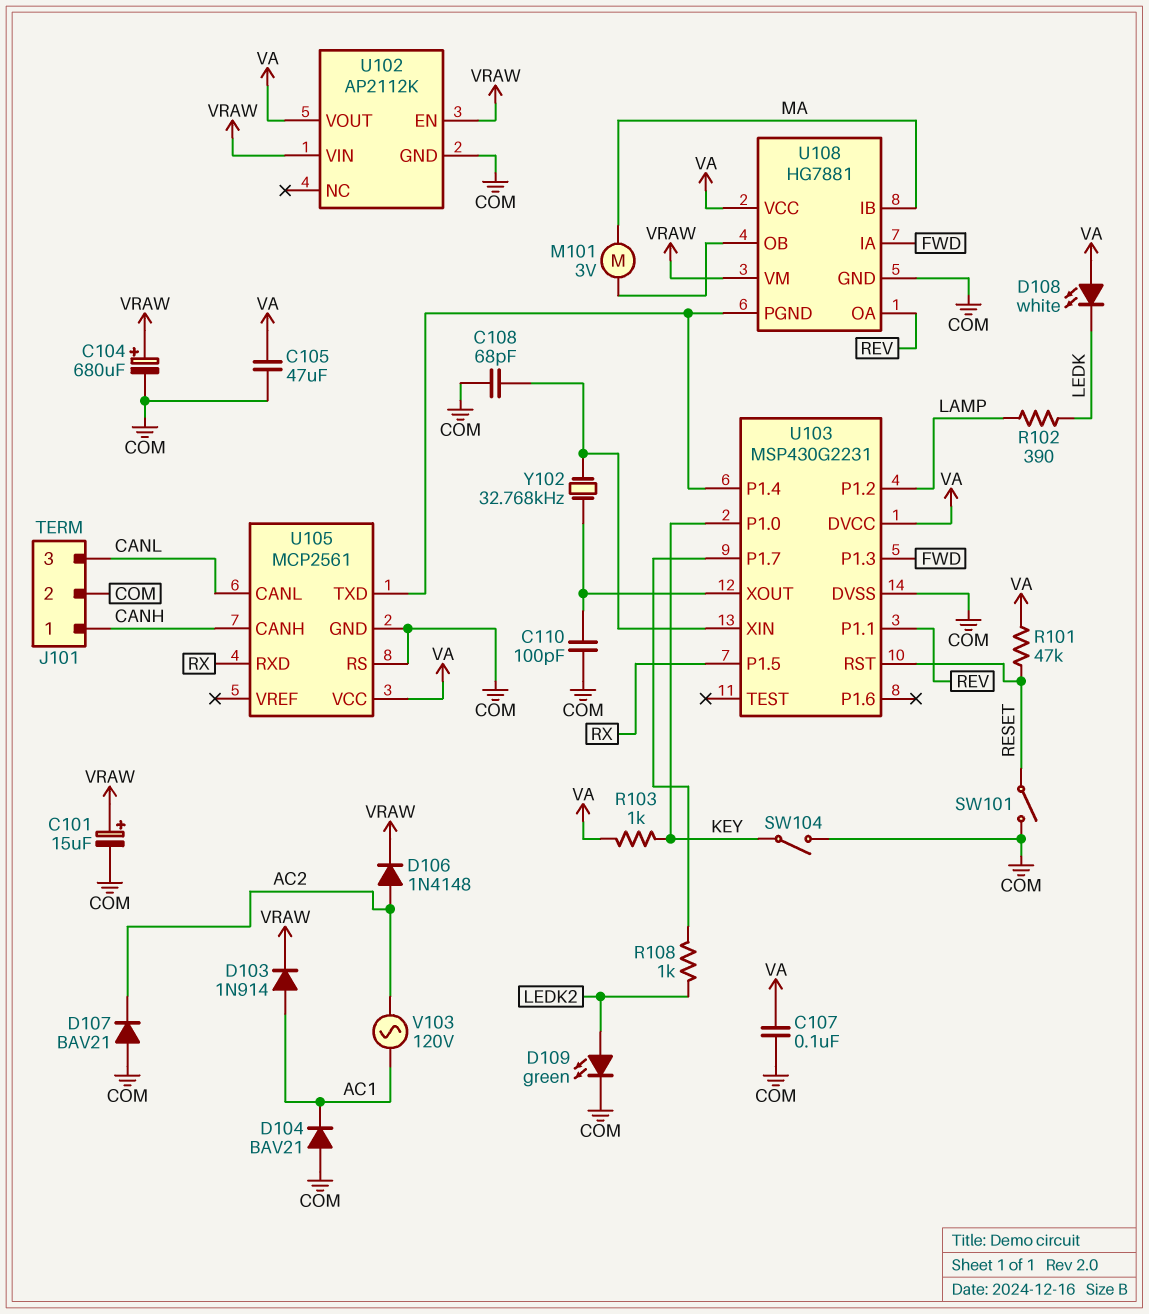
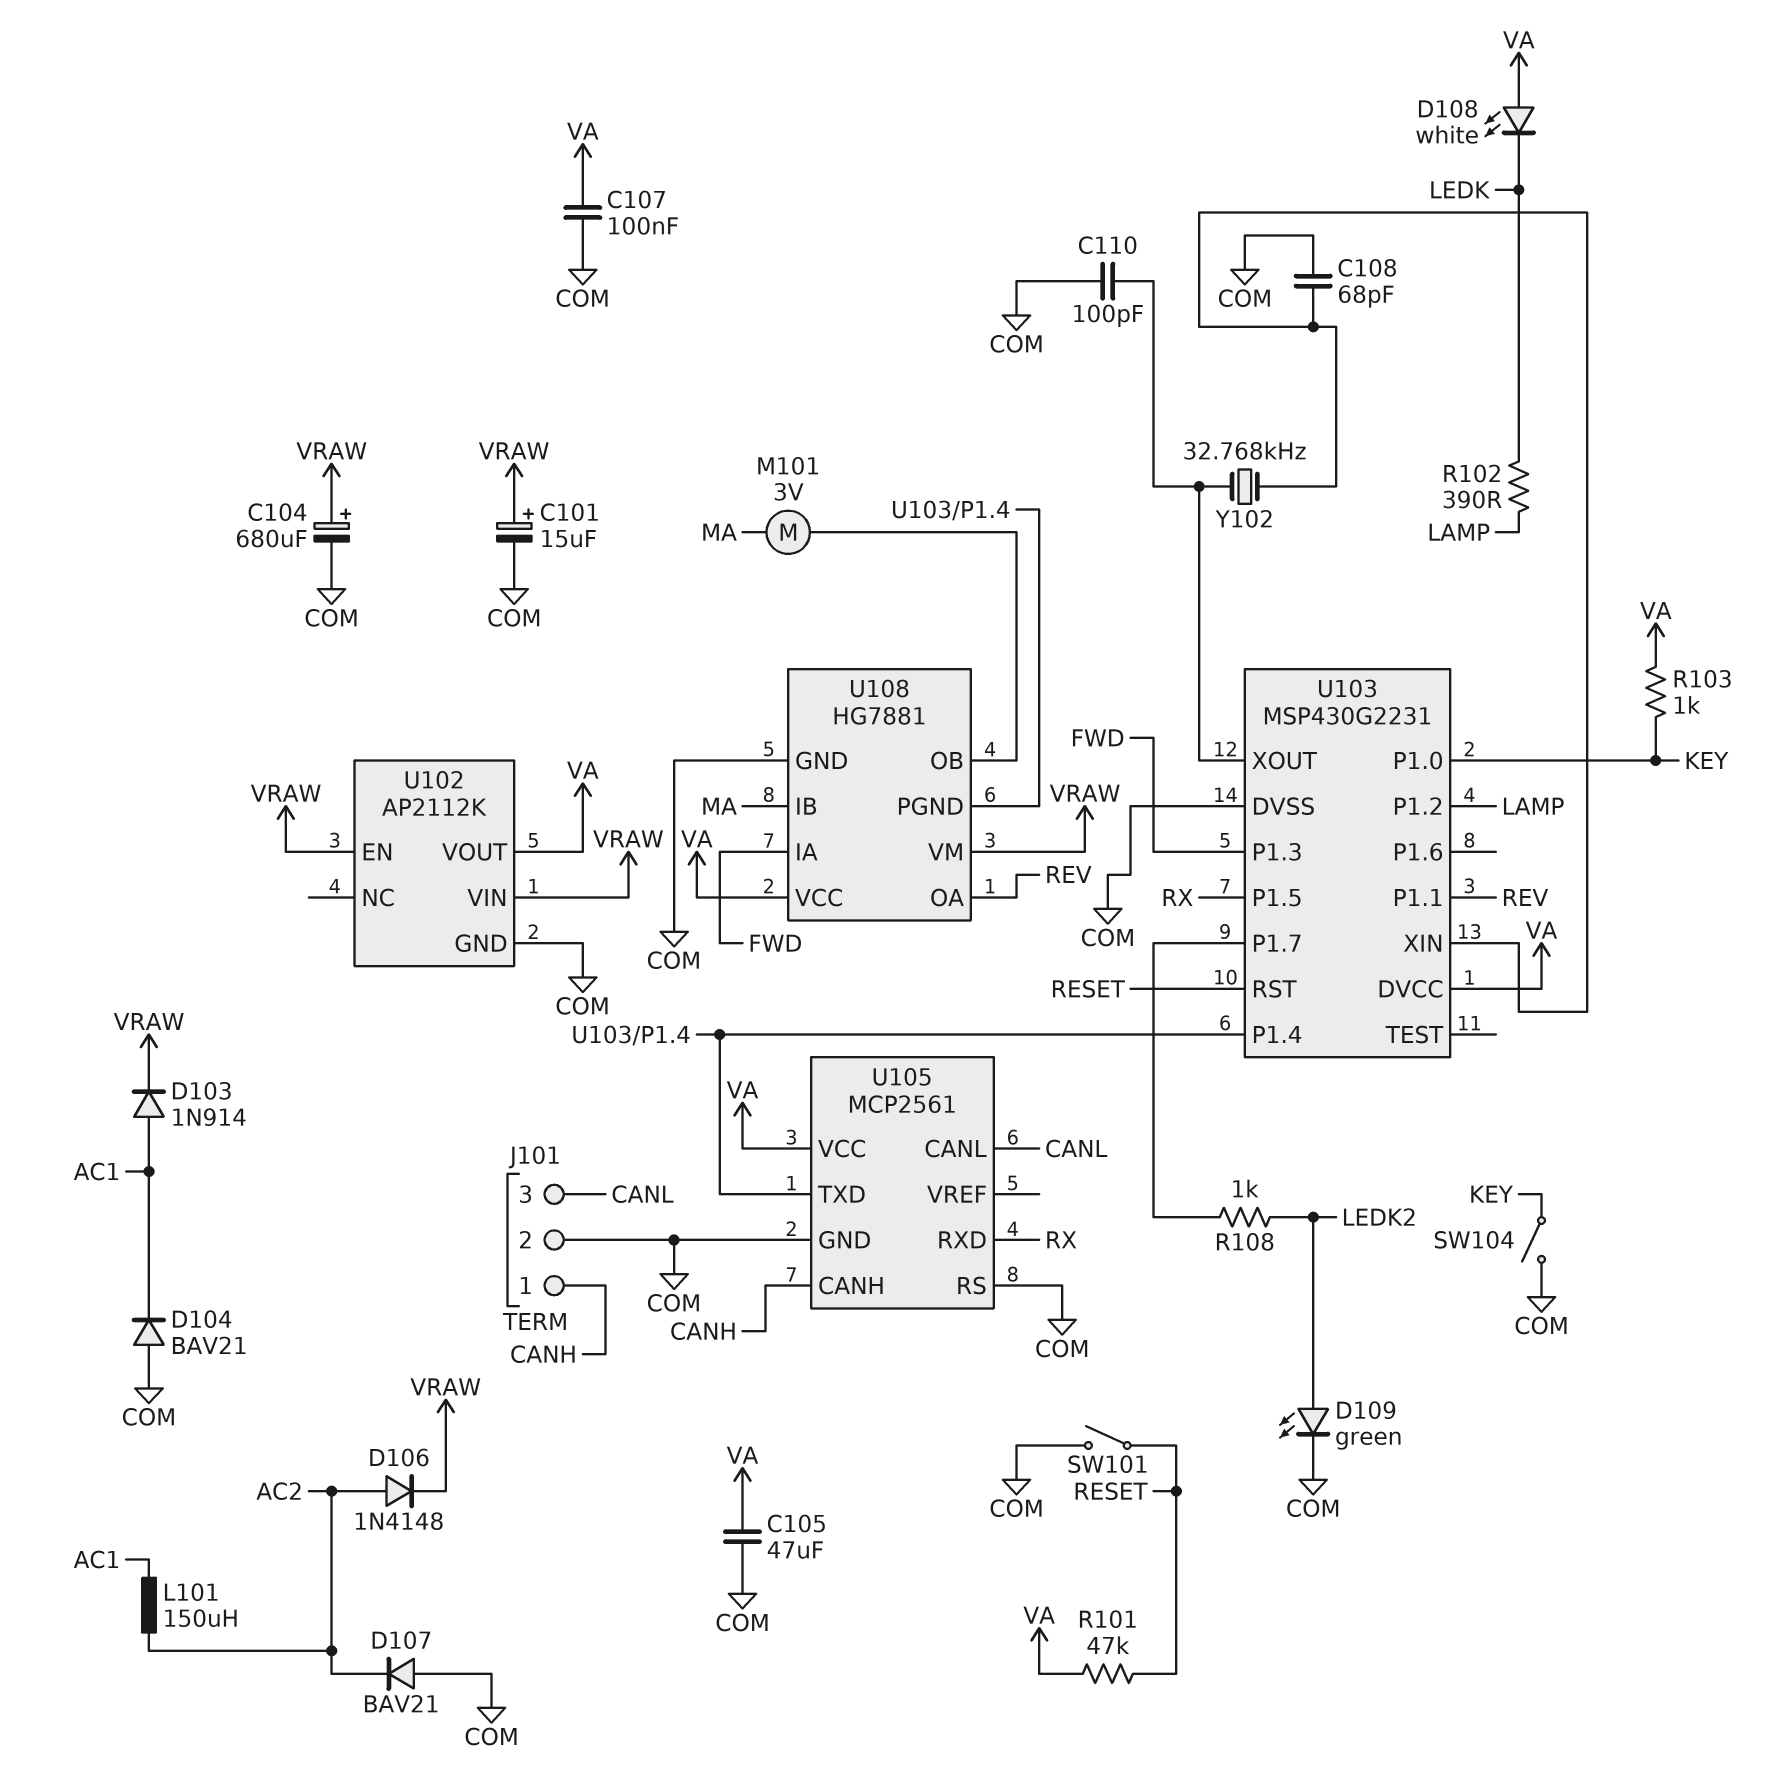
L101: none -> 150uH (AC1, AC2)
V103: AC 120V (AC1, AC2) -> none

